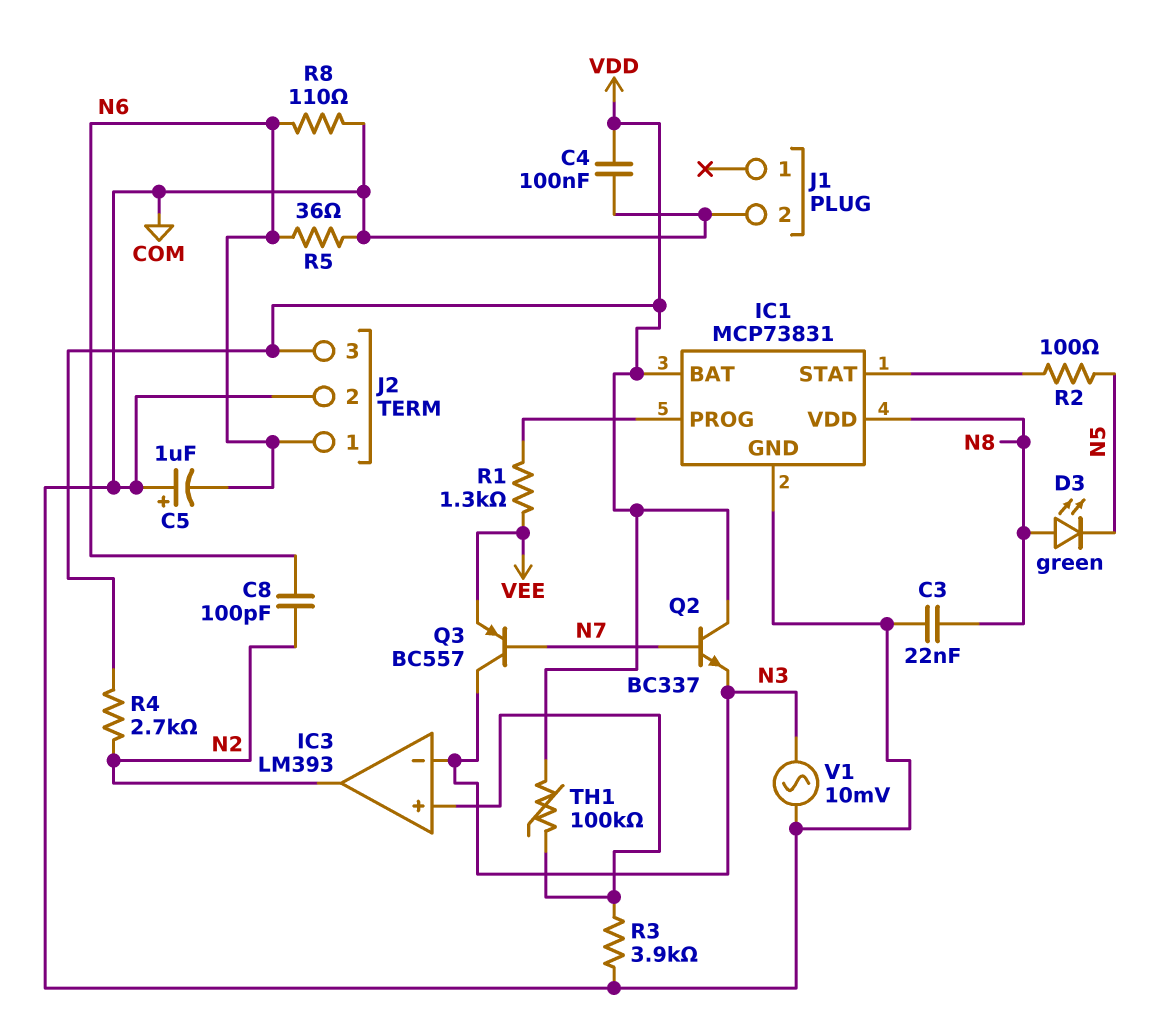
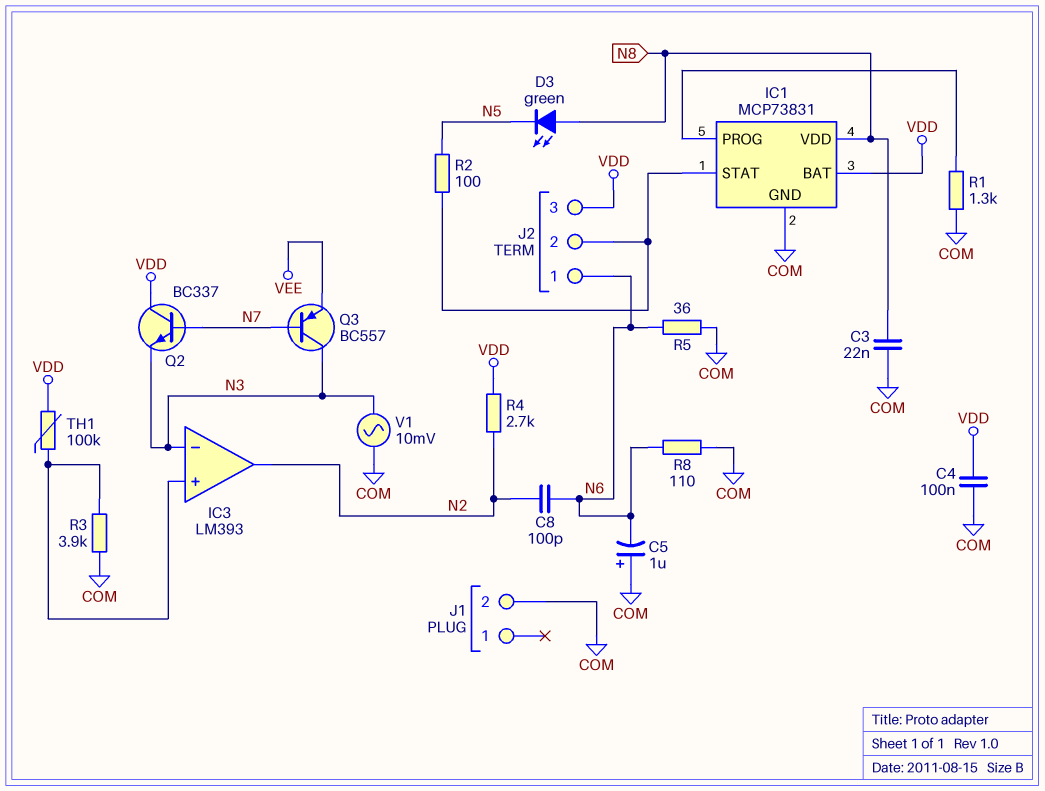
J2 pin 2: COM -> IC1/STAT
R1: 1.3k (IC1/PROG, VEE) -> 1.3k (COM, IC1/PROG)

